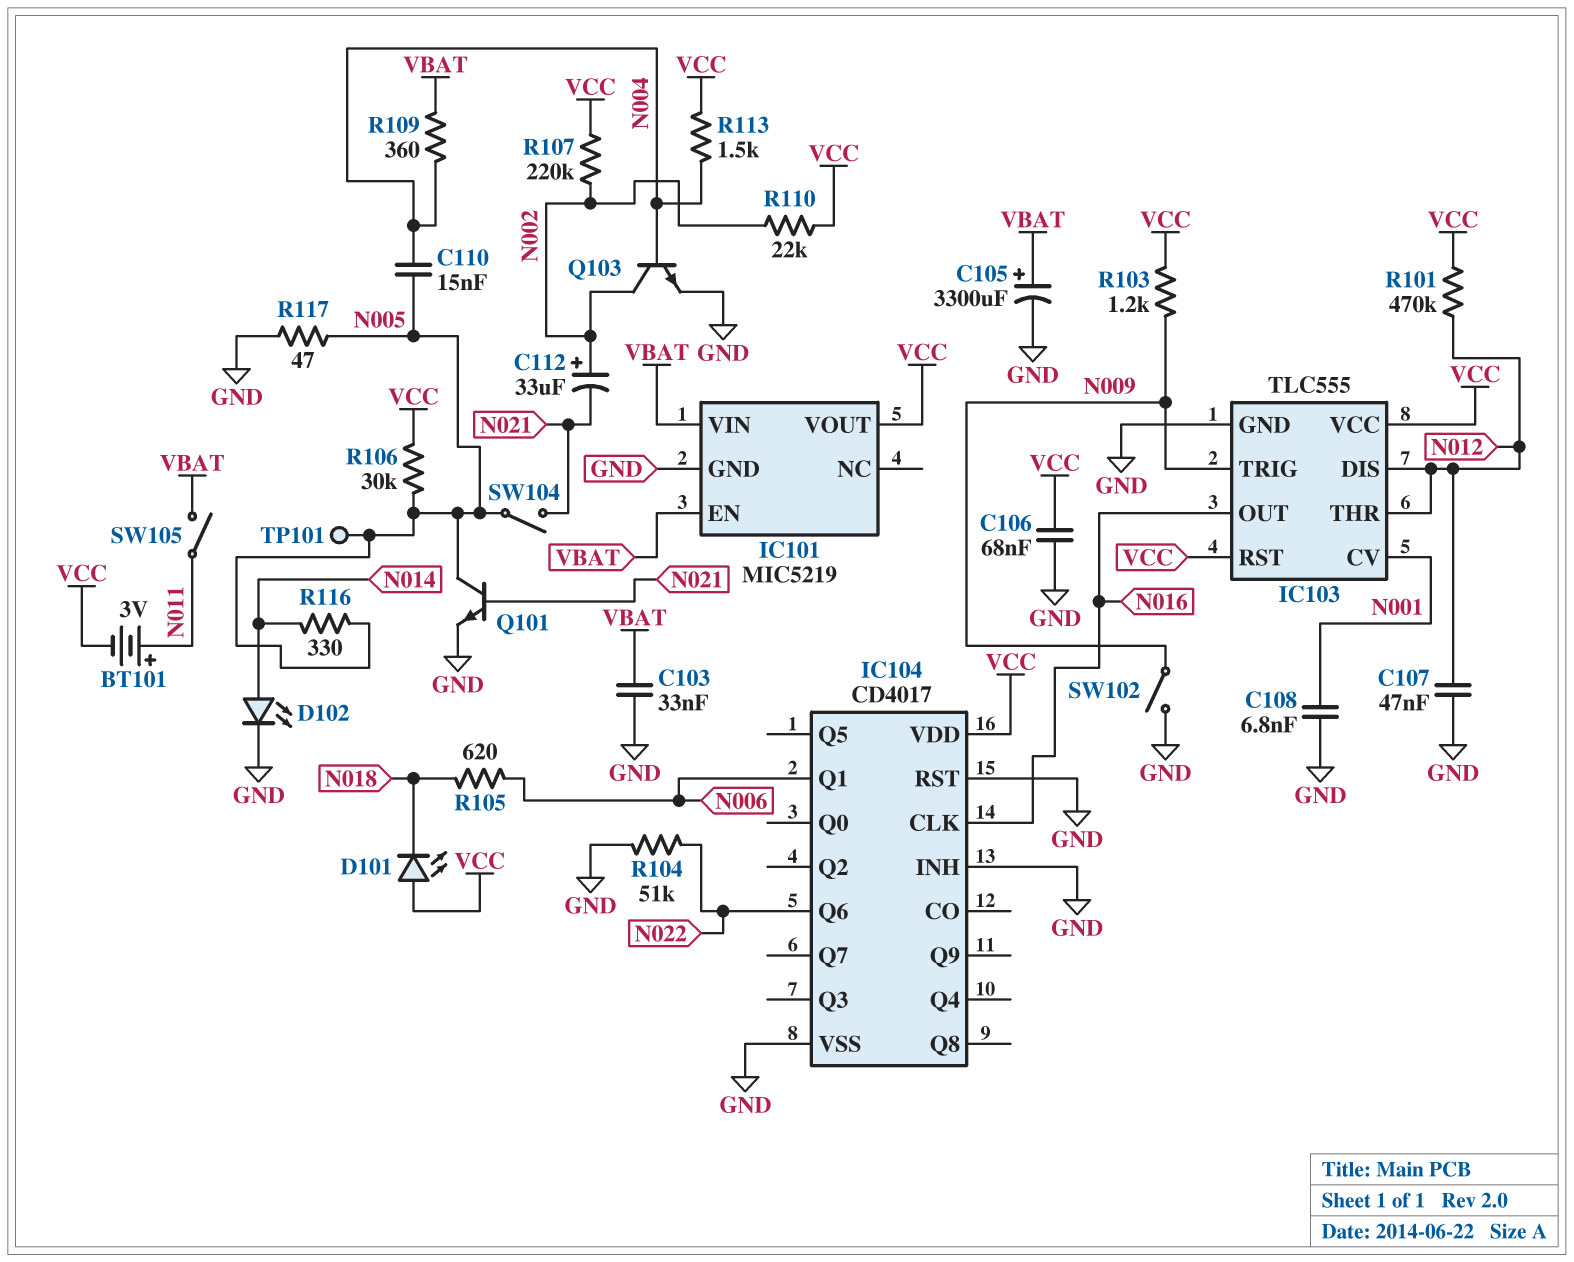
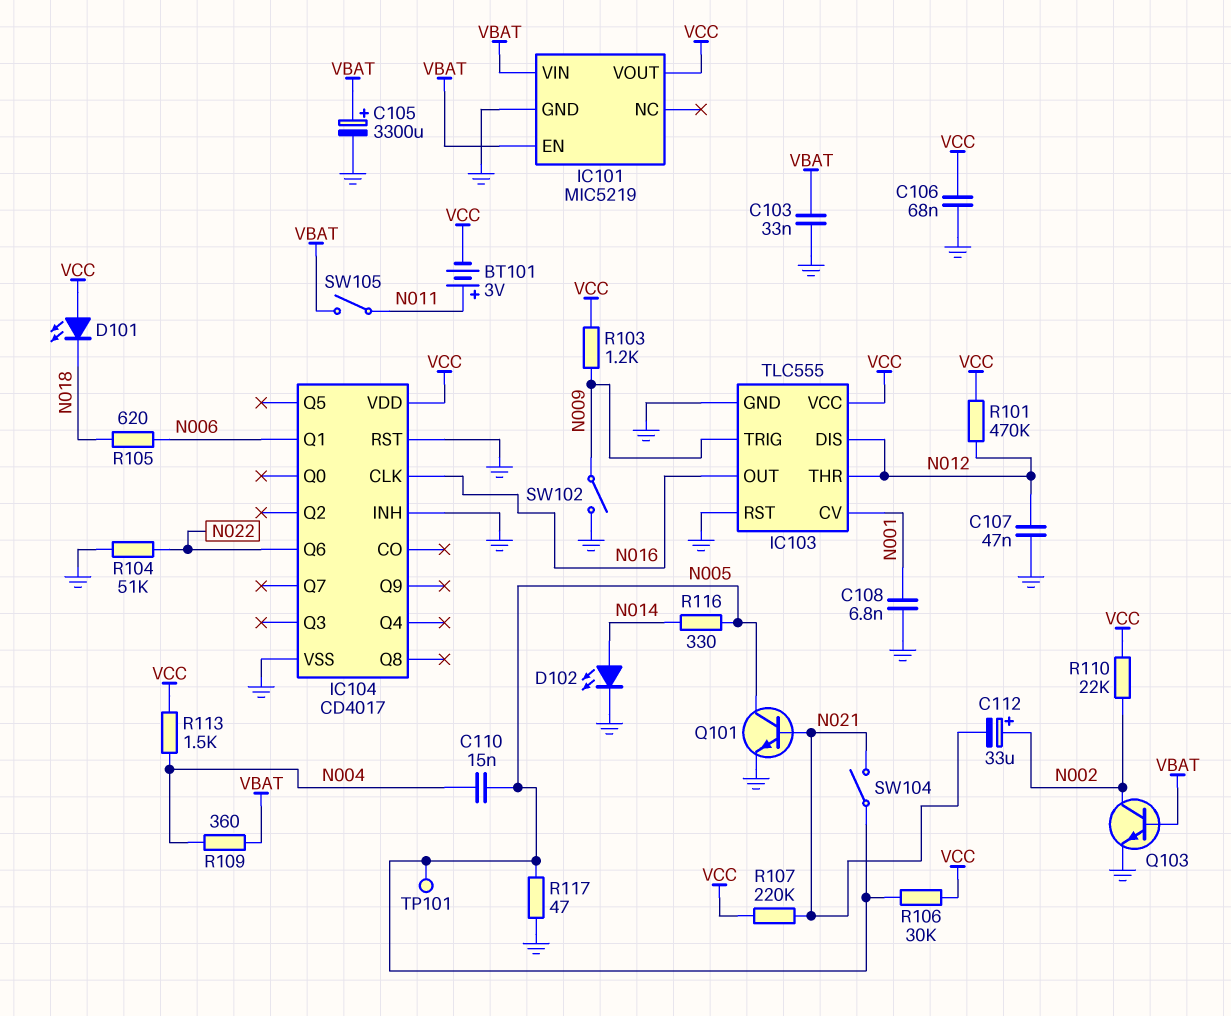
IC103 pin RST: VCC -> GND
Q103: NPN (B N004, C N002, E GND) -> NPN (B VBAT, C N002, E GND)
R107: 220k (N002, VCC) -> 220k (N021, VCC)

